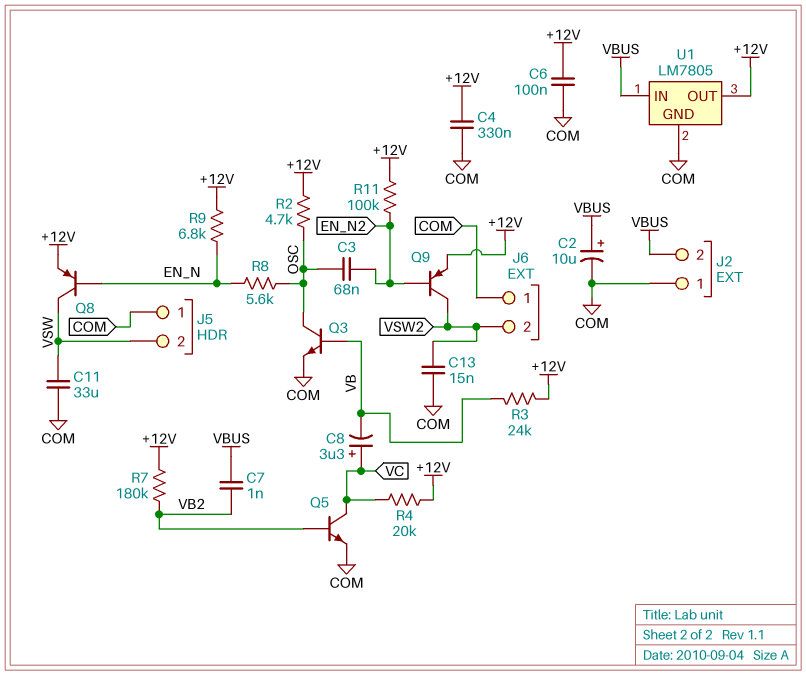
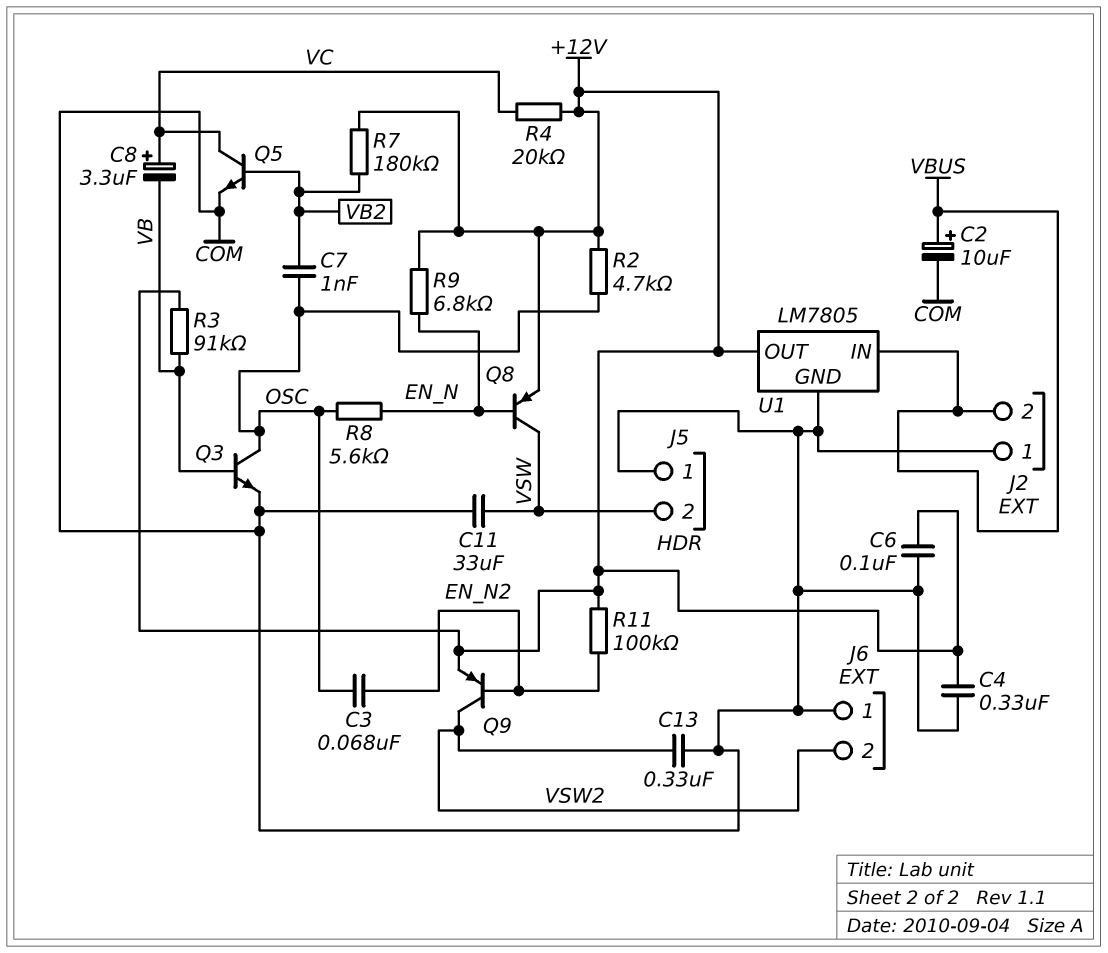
C7: 1nF (VB2, VBUS) -> 1nF (OSC, VB2)
C13: 15nF (COM, VSW2) -> 330nF (COM, VSW2)
R3: 24k (+12V, VB) -> 91k (+12V, VB)

